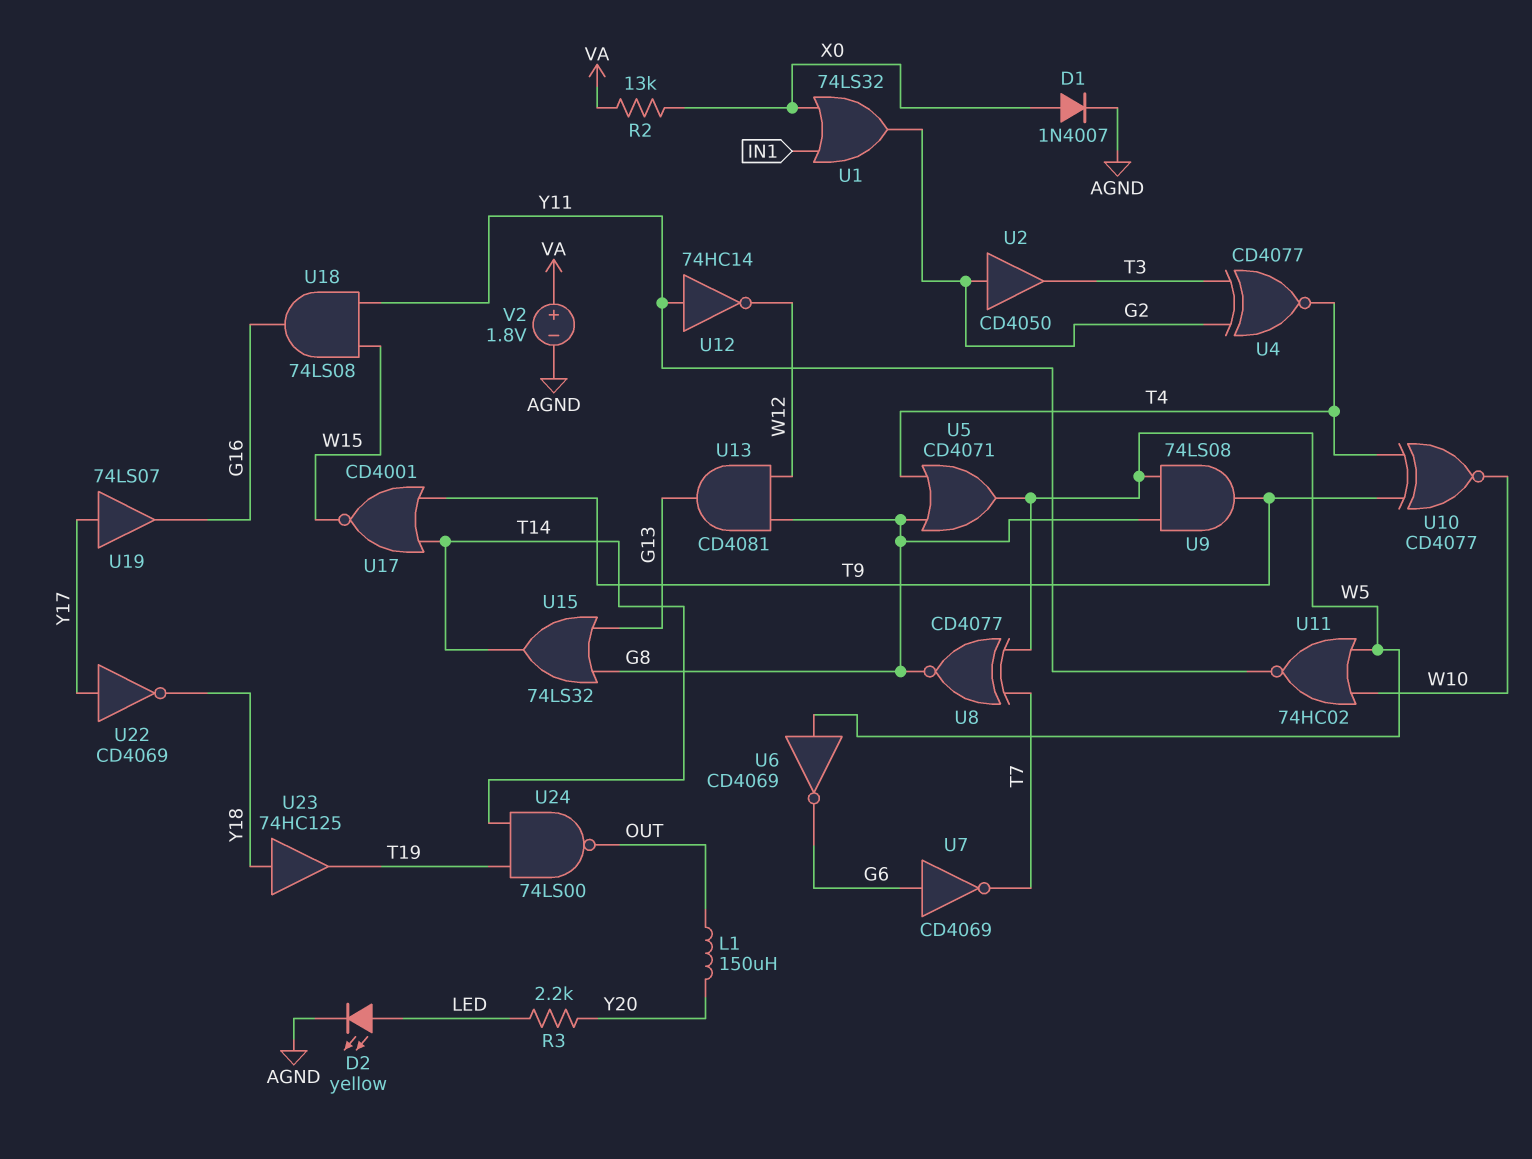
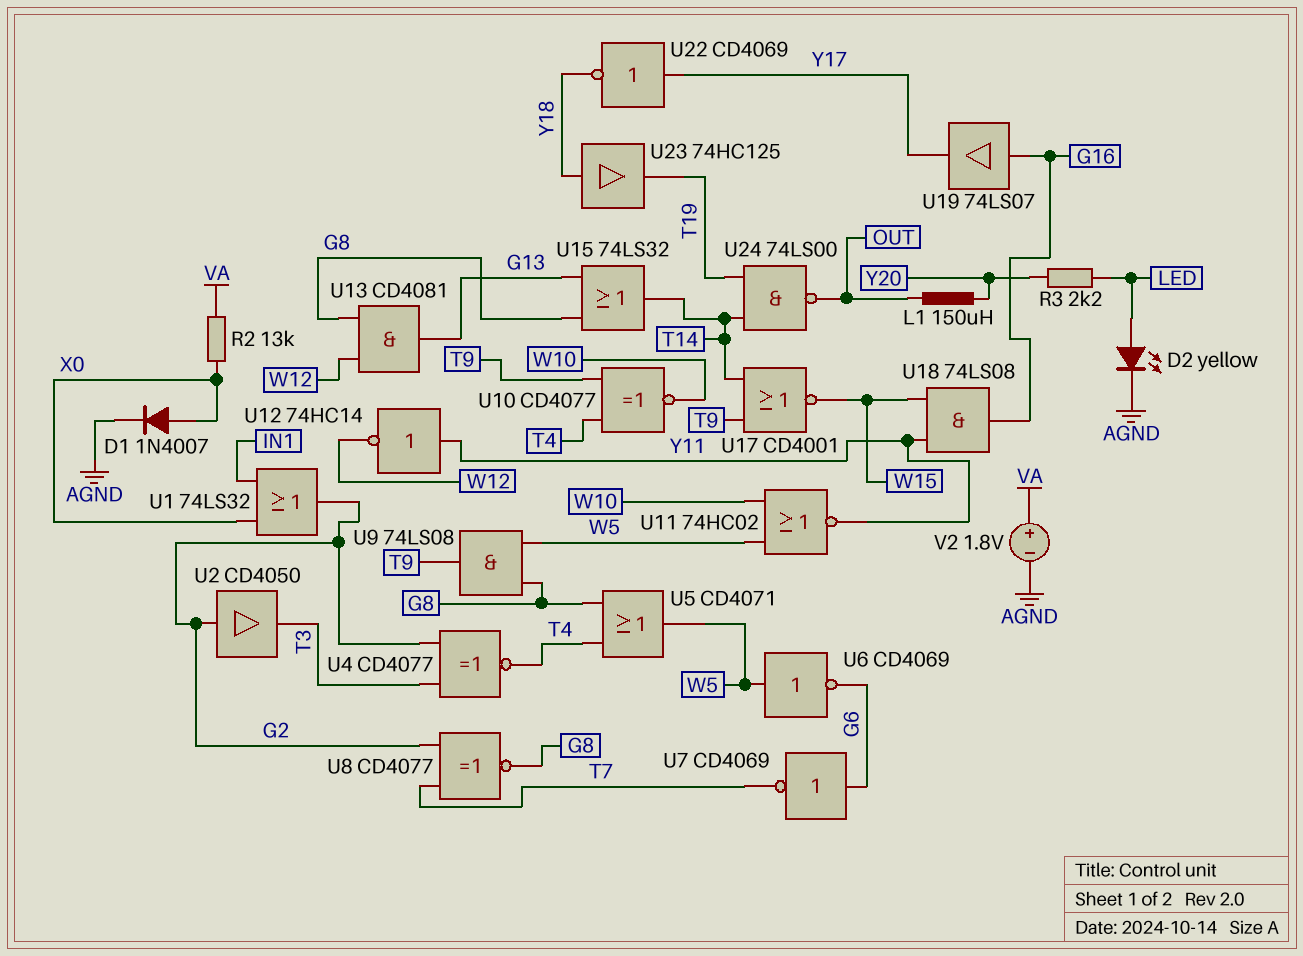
U8: XNOR CD4077 (in T7, in W5, out G8) -> XNOR CD4077 (in G2, in T7, out G8)
U19: buffer 74LS07 (in Y17, out G16) -> buffer 74LS07 (in G16, out Y17)

